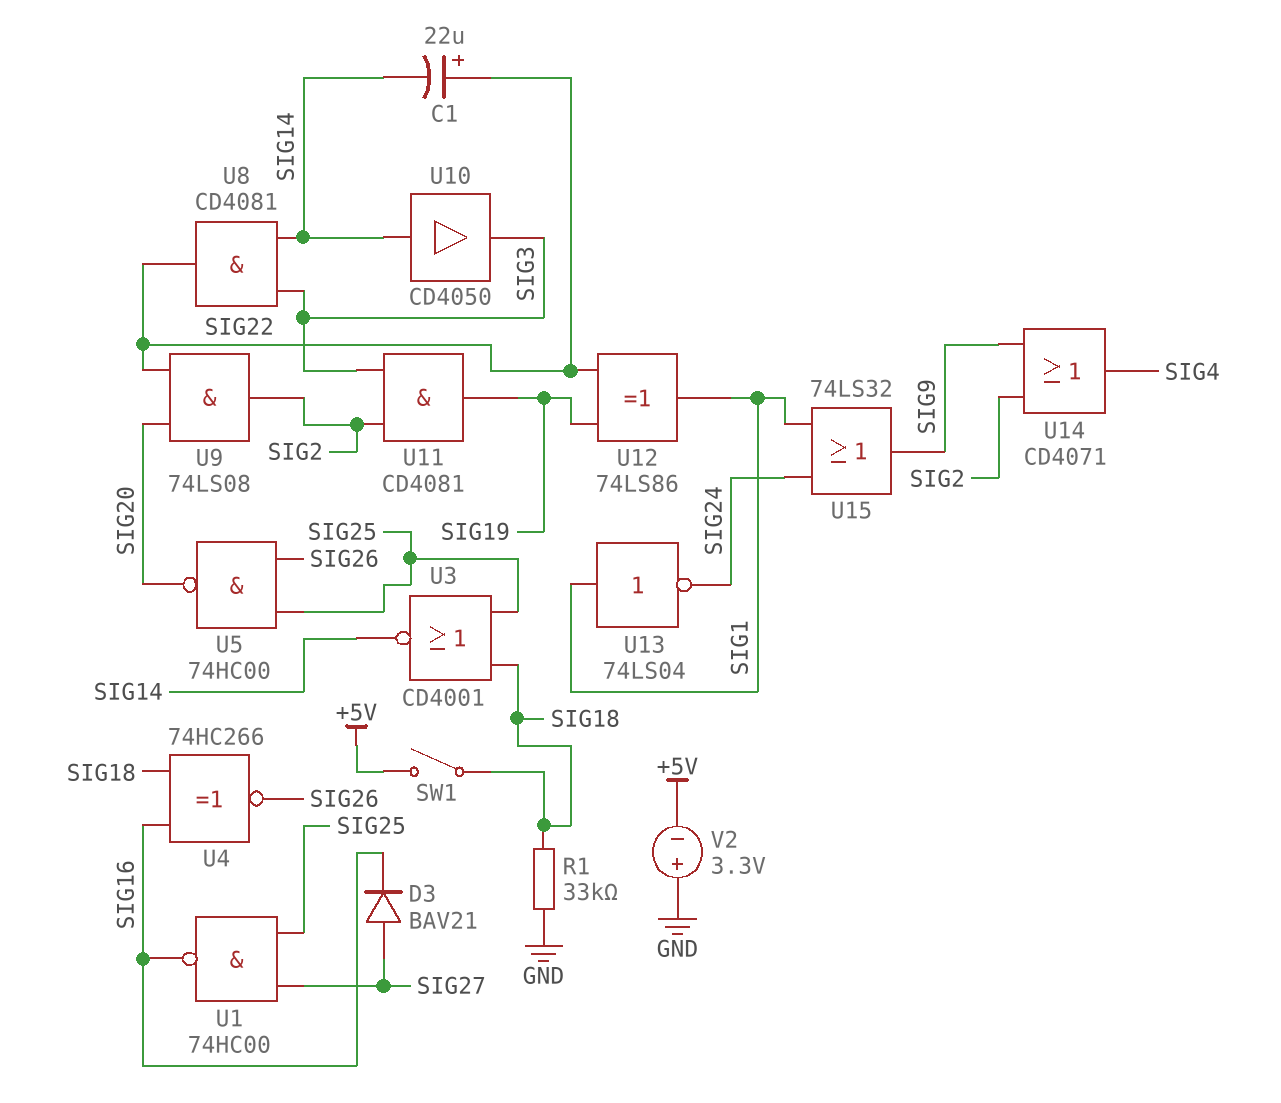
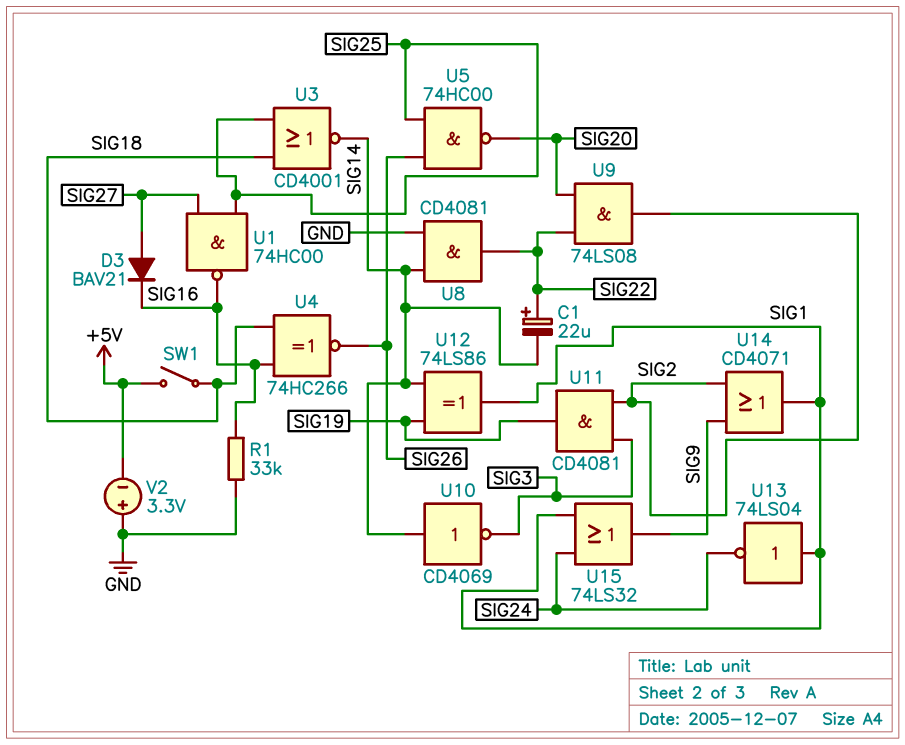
R1: 33k (GND, SIG18) -> 33k (GND, SIG16)
U8: AND CD4081 (in SIG3, in SIG14, out SIG22) -> AND CD4081 (in GND, in SIG14, out SIG22)
U10: buffer CD4050 (in SIG14, out SIG3) -> NOT CD4069 (in SIG14, out SIG3)
U12: XOR 74LS86 (in SIG19, in SIG22, out SIG1) -> XOR 74LS86 (in SIG14, in SIG19, out SIG1)
U14: OR CD4071 (in SIG2, in SIG9, out SIG4) -> OR CD4071 (in SIG2, in SIG9, out SIG1)

